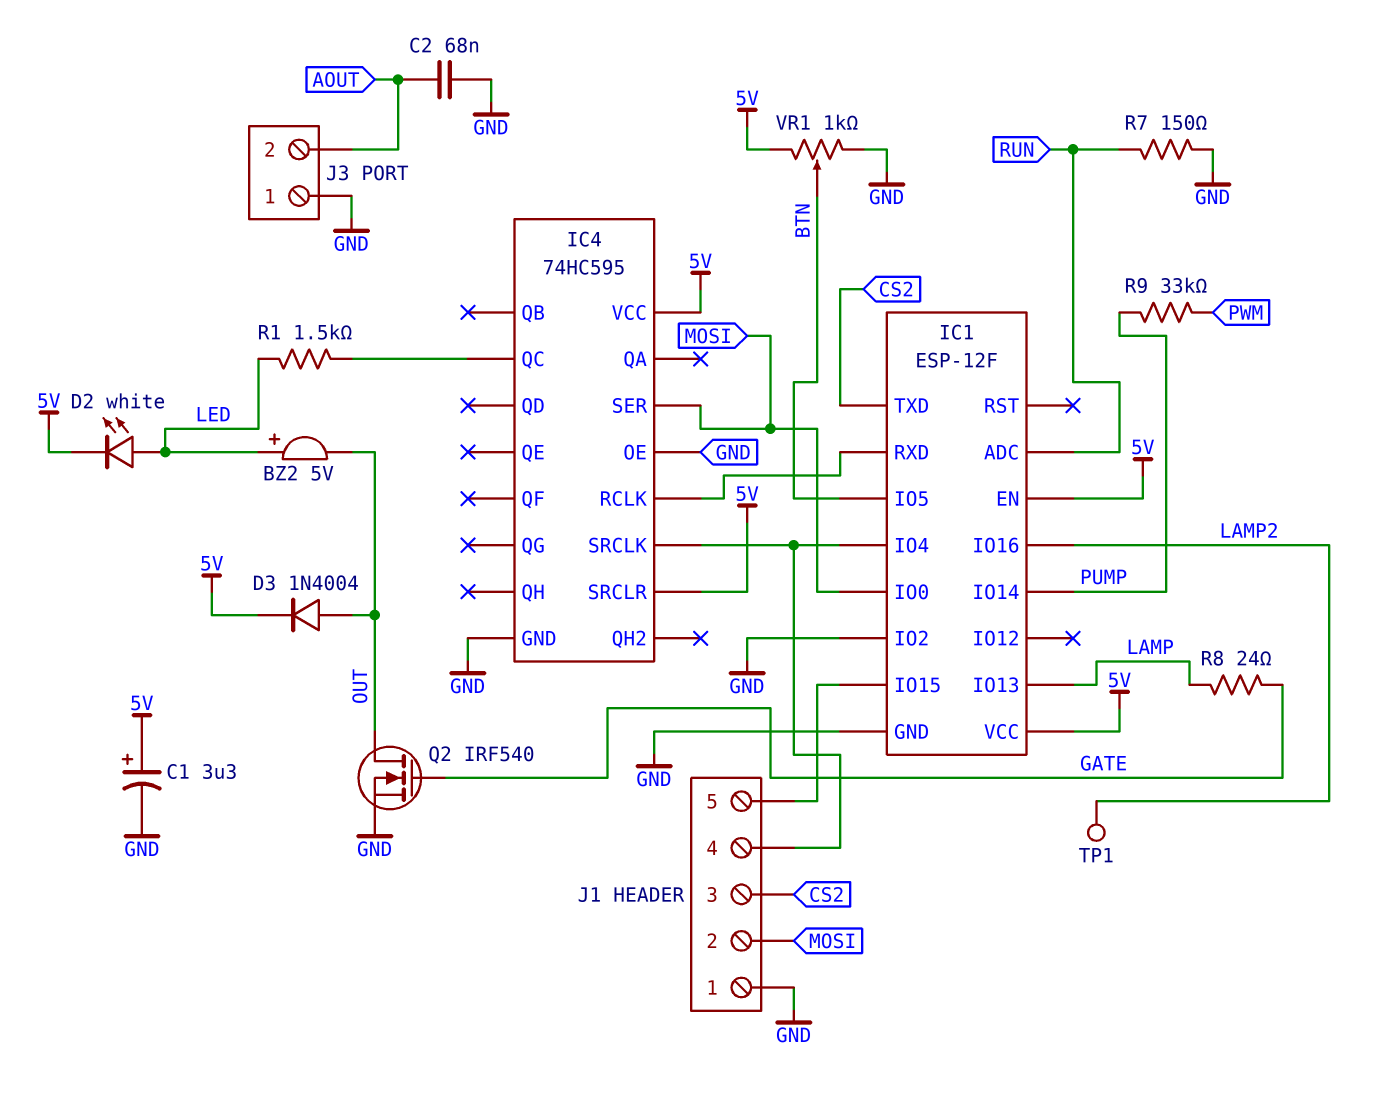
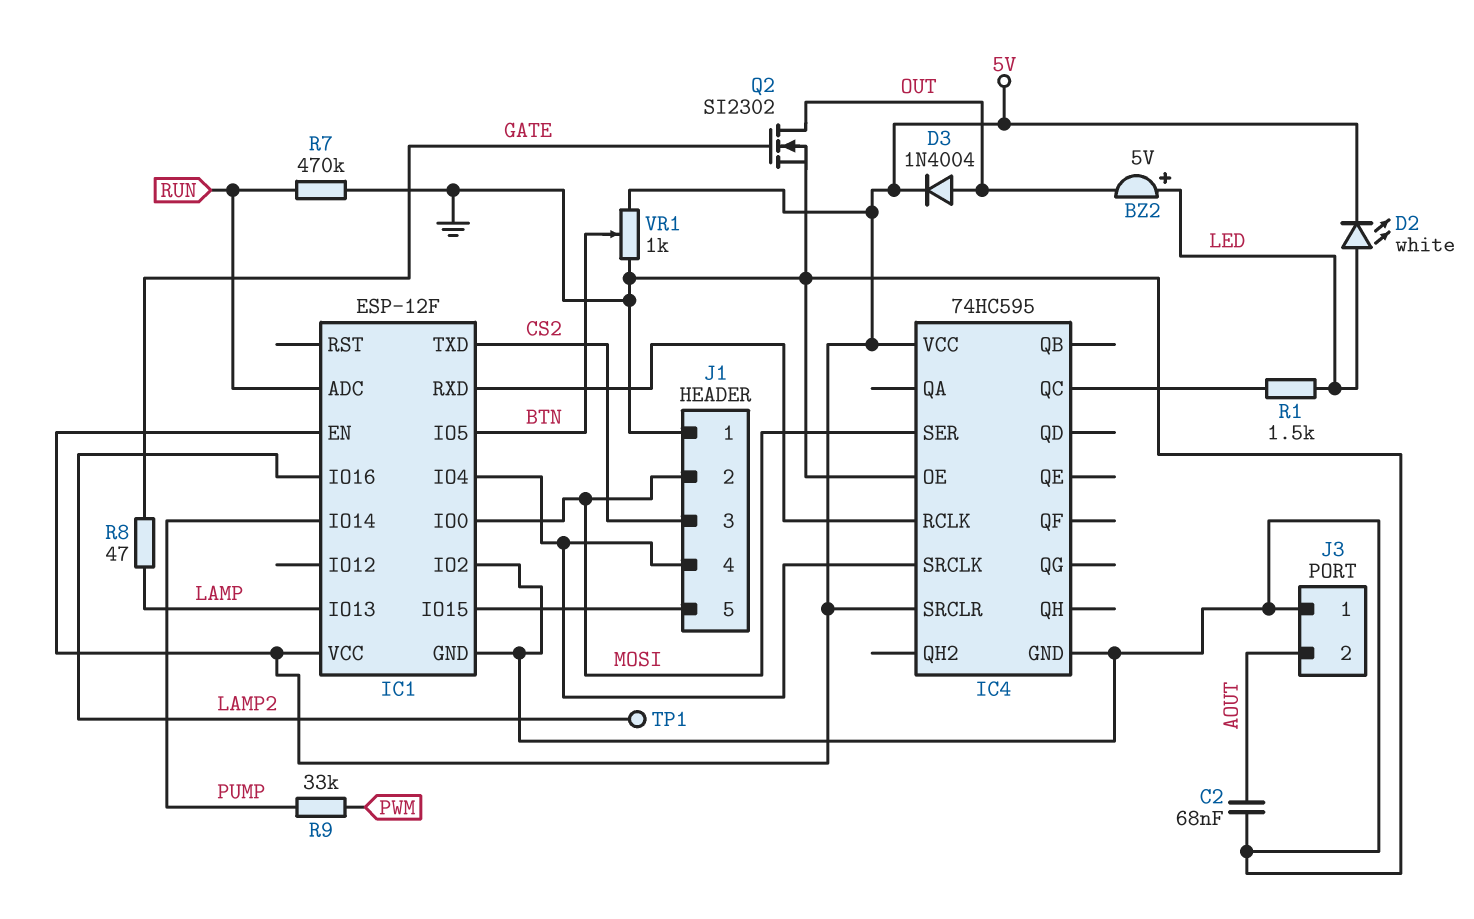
C1: 3.3uF (plus 5V, minus GND) -> none
Q2: NMOS IRF540 (G GATE, D OUT, S GND) -> NMOS SI2302 (G GATE, D OUT, S GND)
R7: 150 (GND, RUN) -> 470k (GND, RUN)
R8: 24 (GATE, LAMP) -> 47 (GATE, LAMP)

